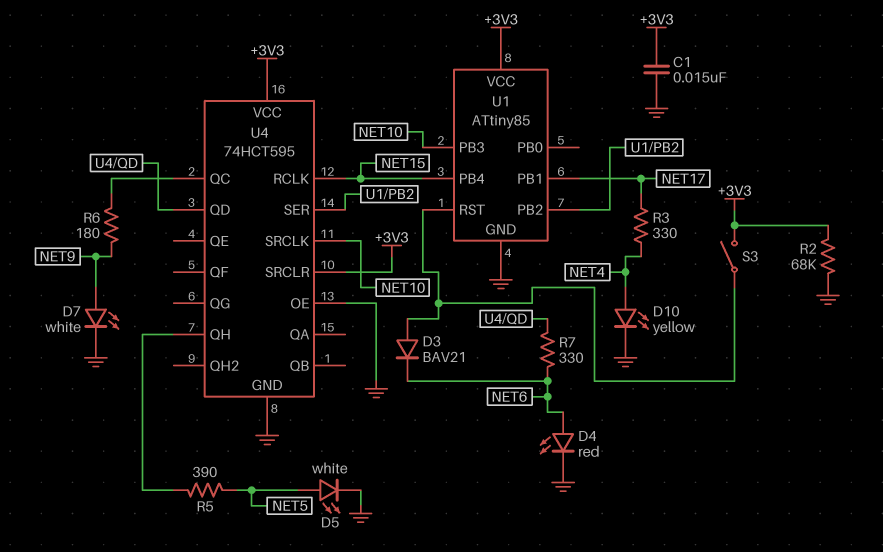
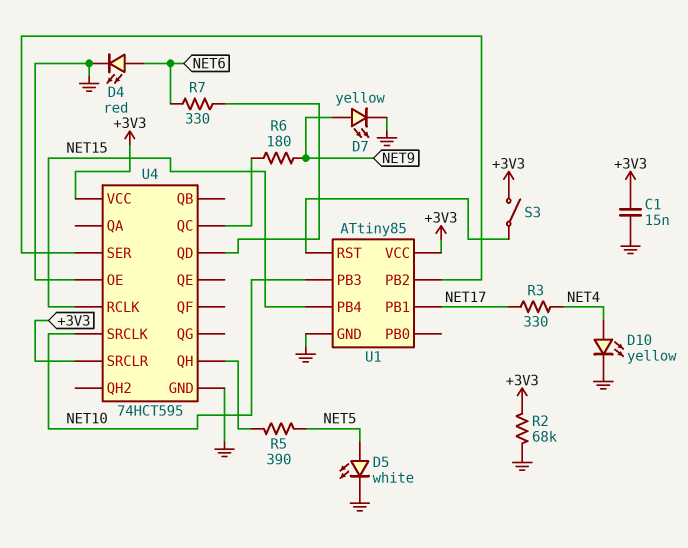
D3: diode BAV21 (A U1/RST, K NET6) -> none
D7: LED white (A NET9, K GND) -> LED yellow (A NET9, K GND)

